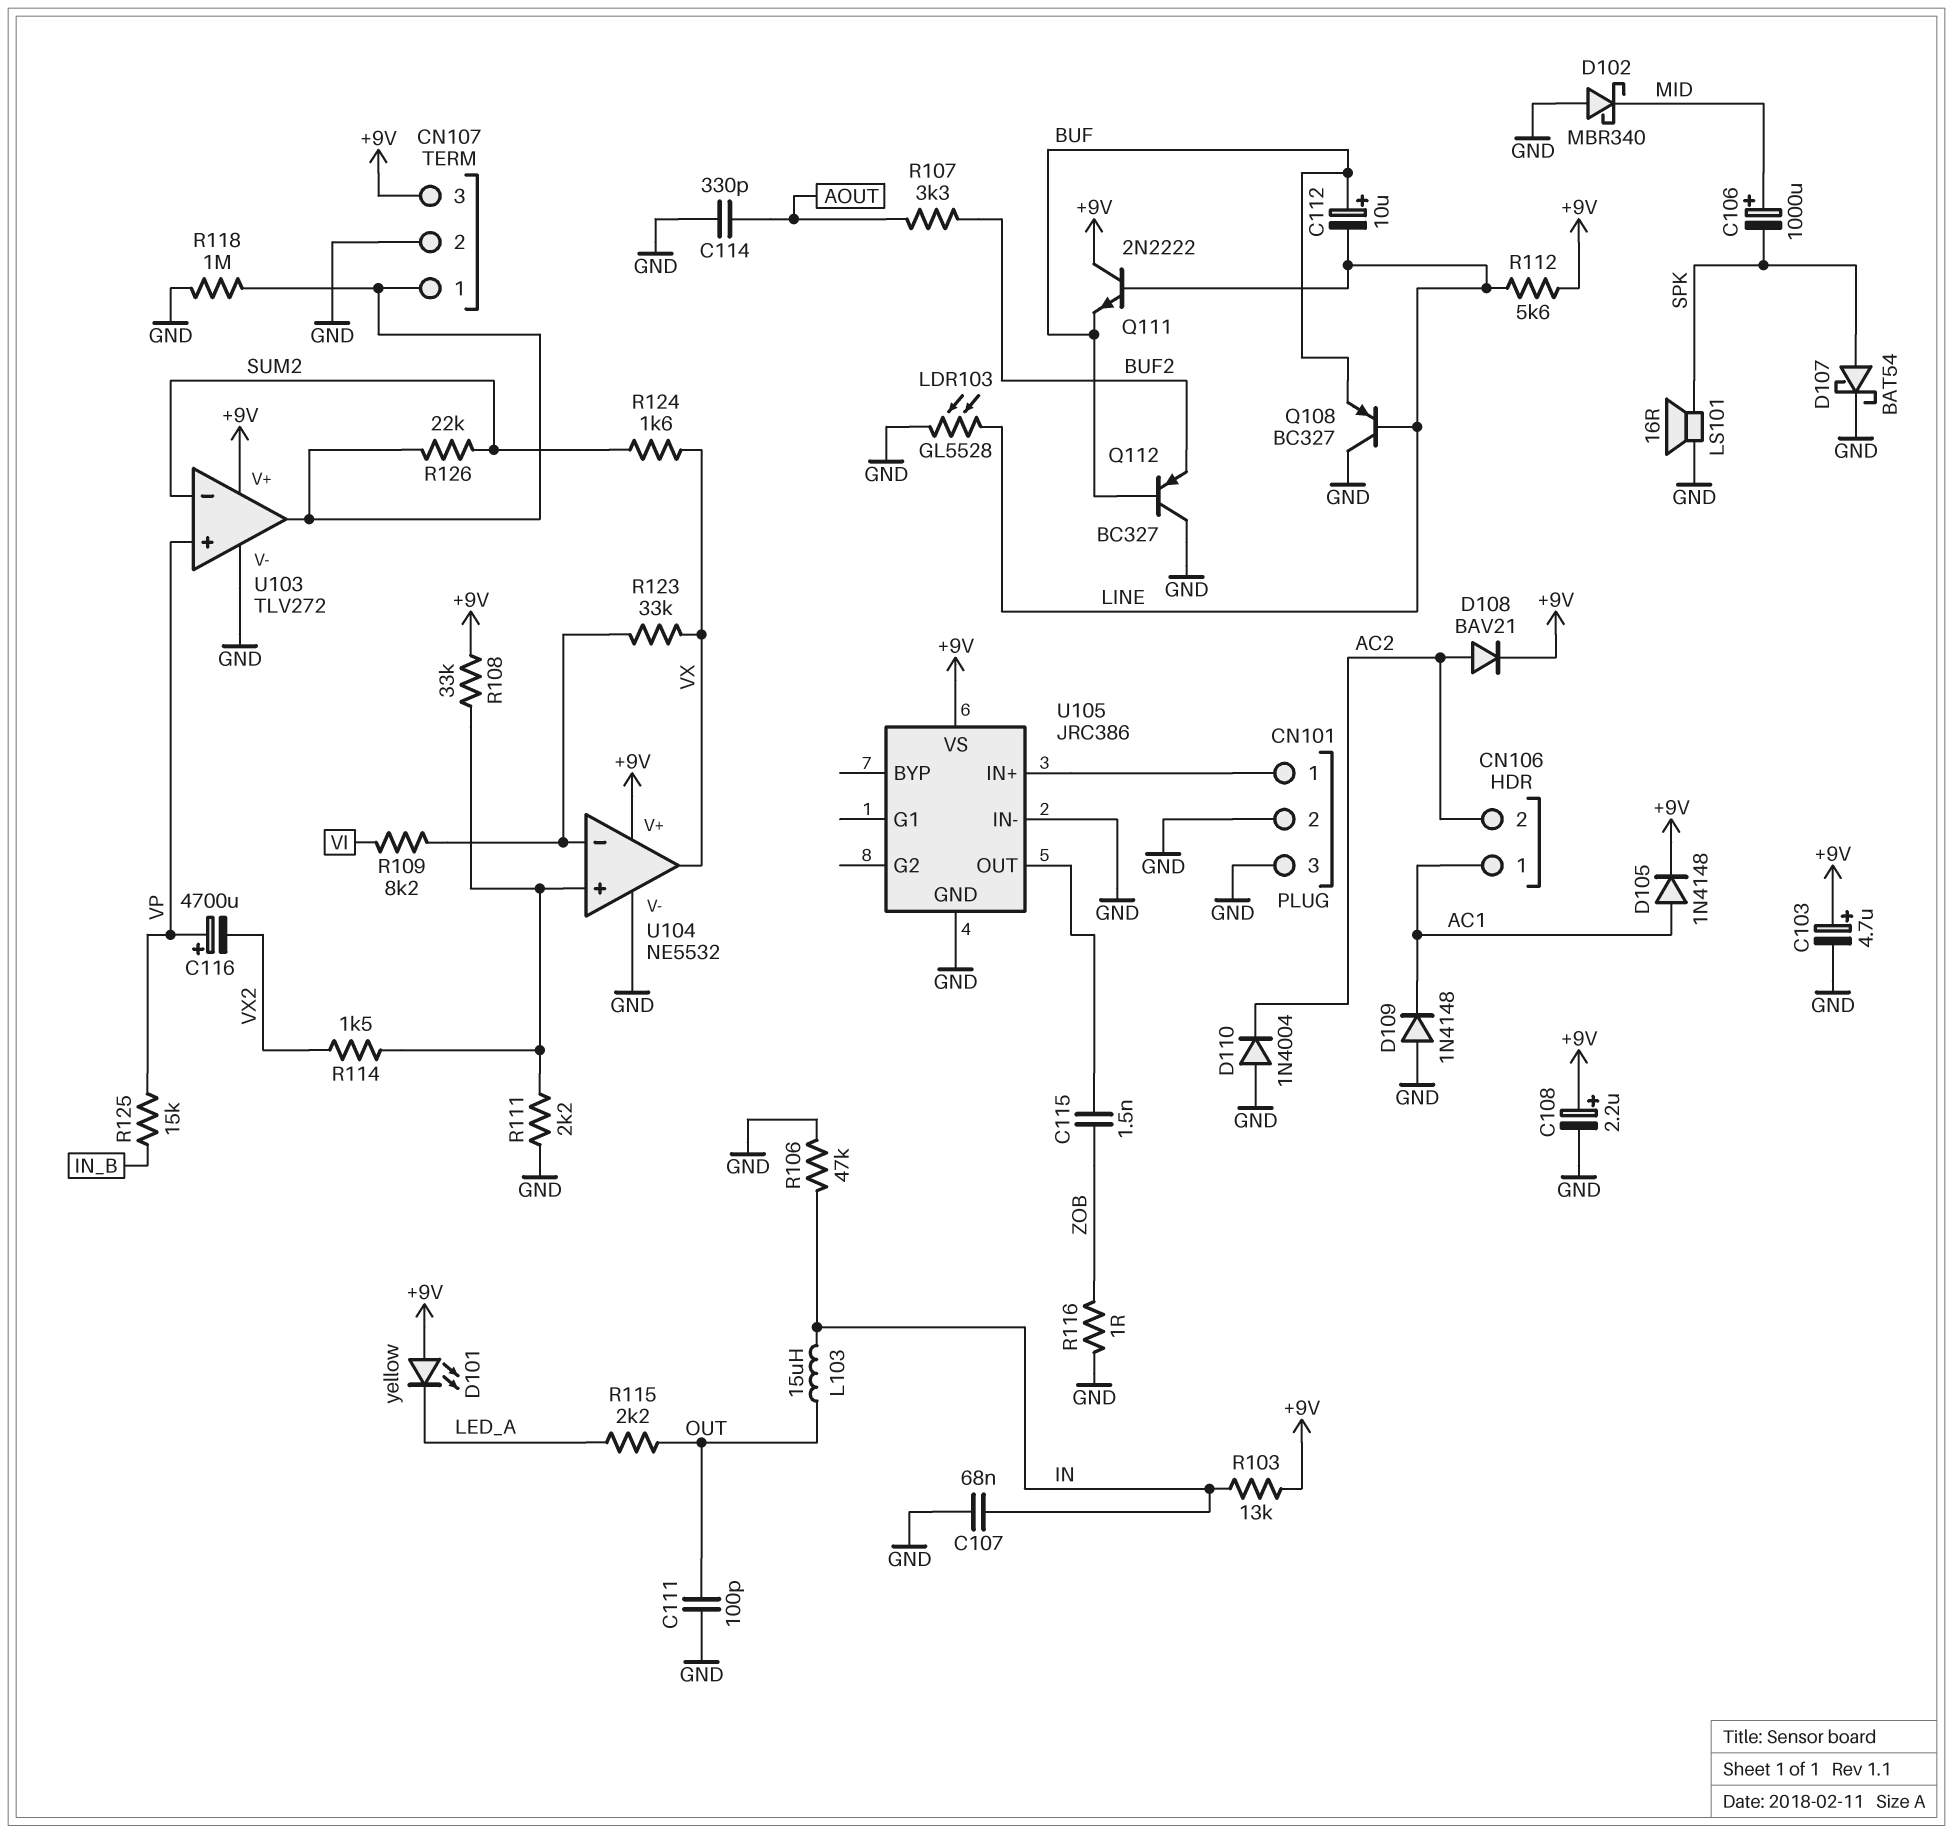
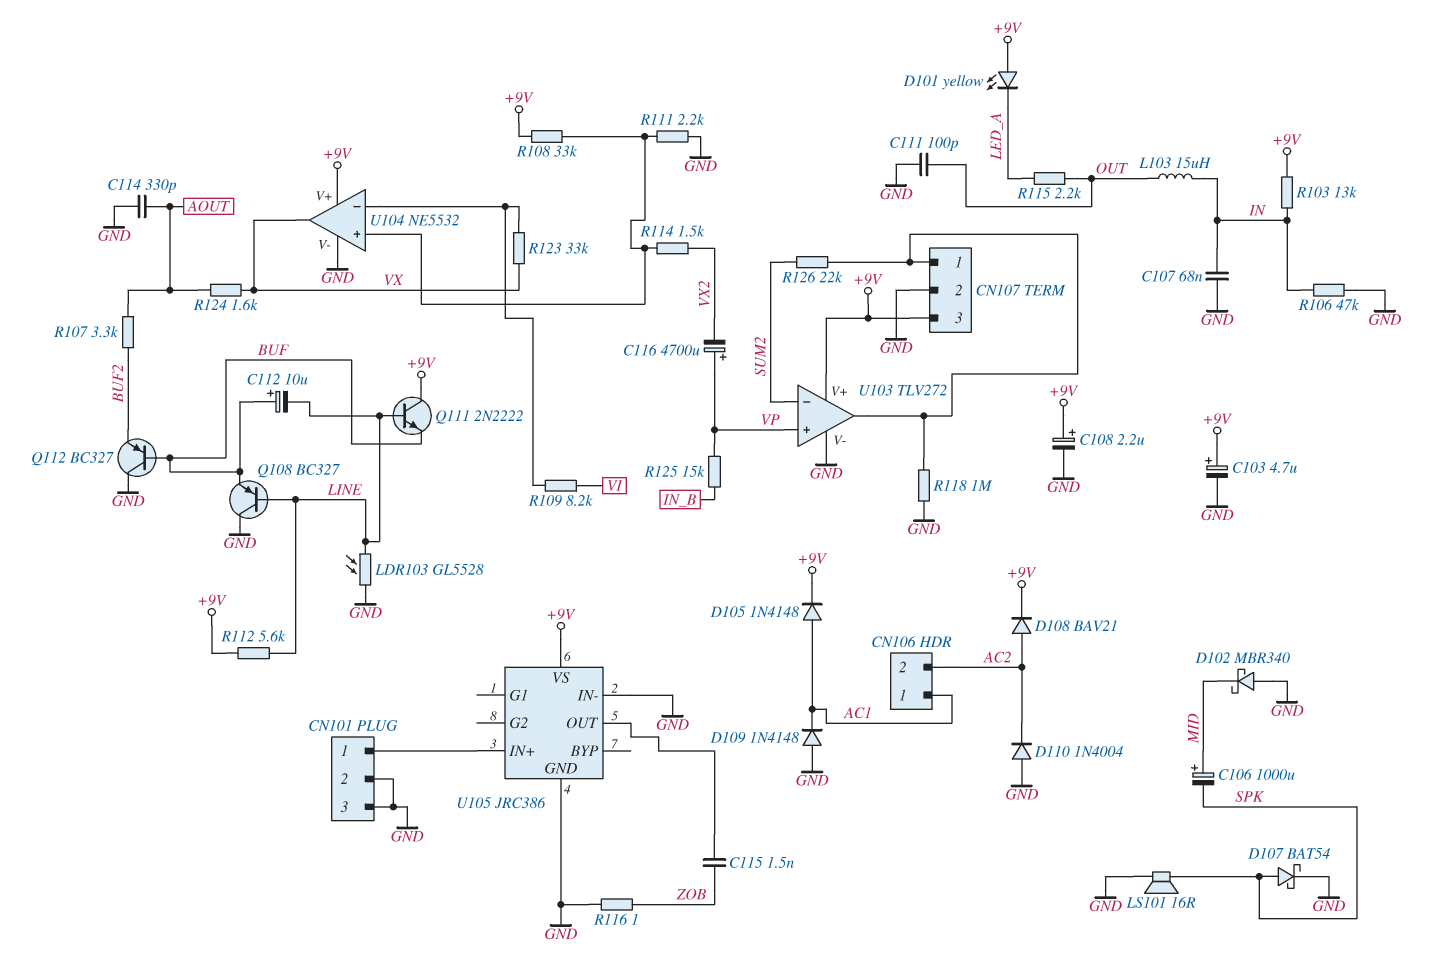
R124: 1.6k (SUM2, VX) -> 1.6k (AOUT, VX)

